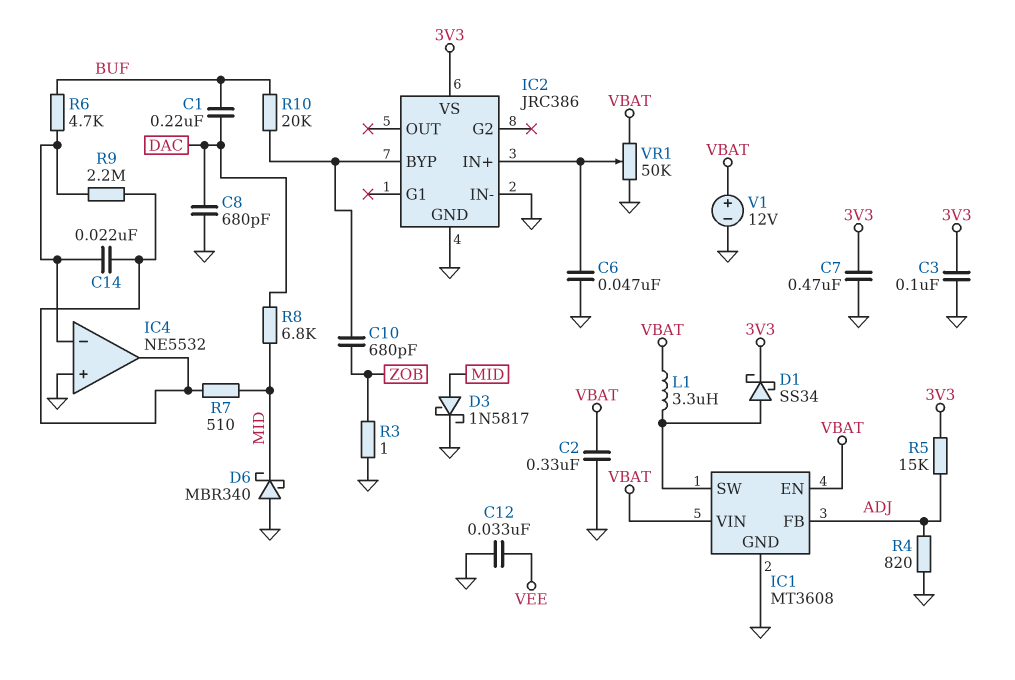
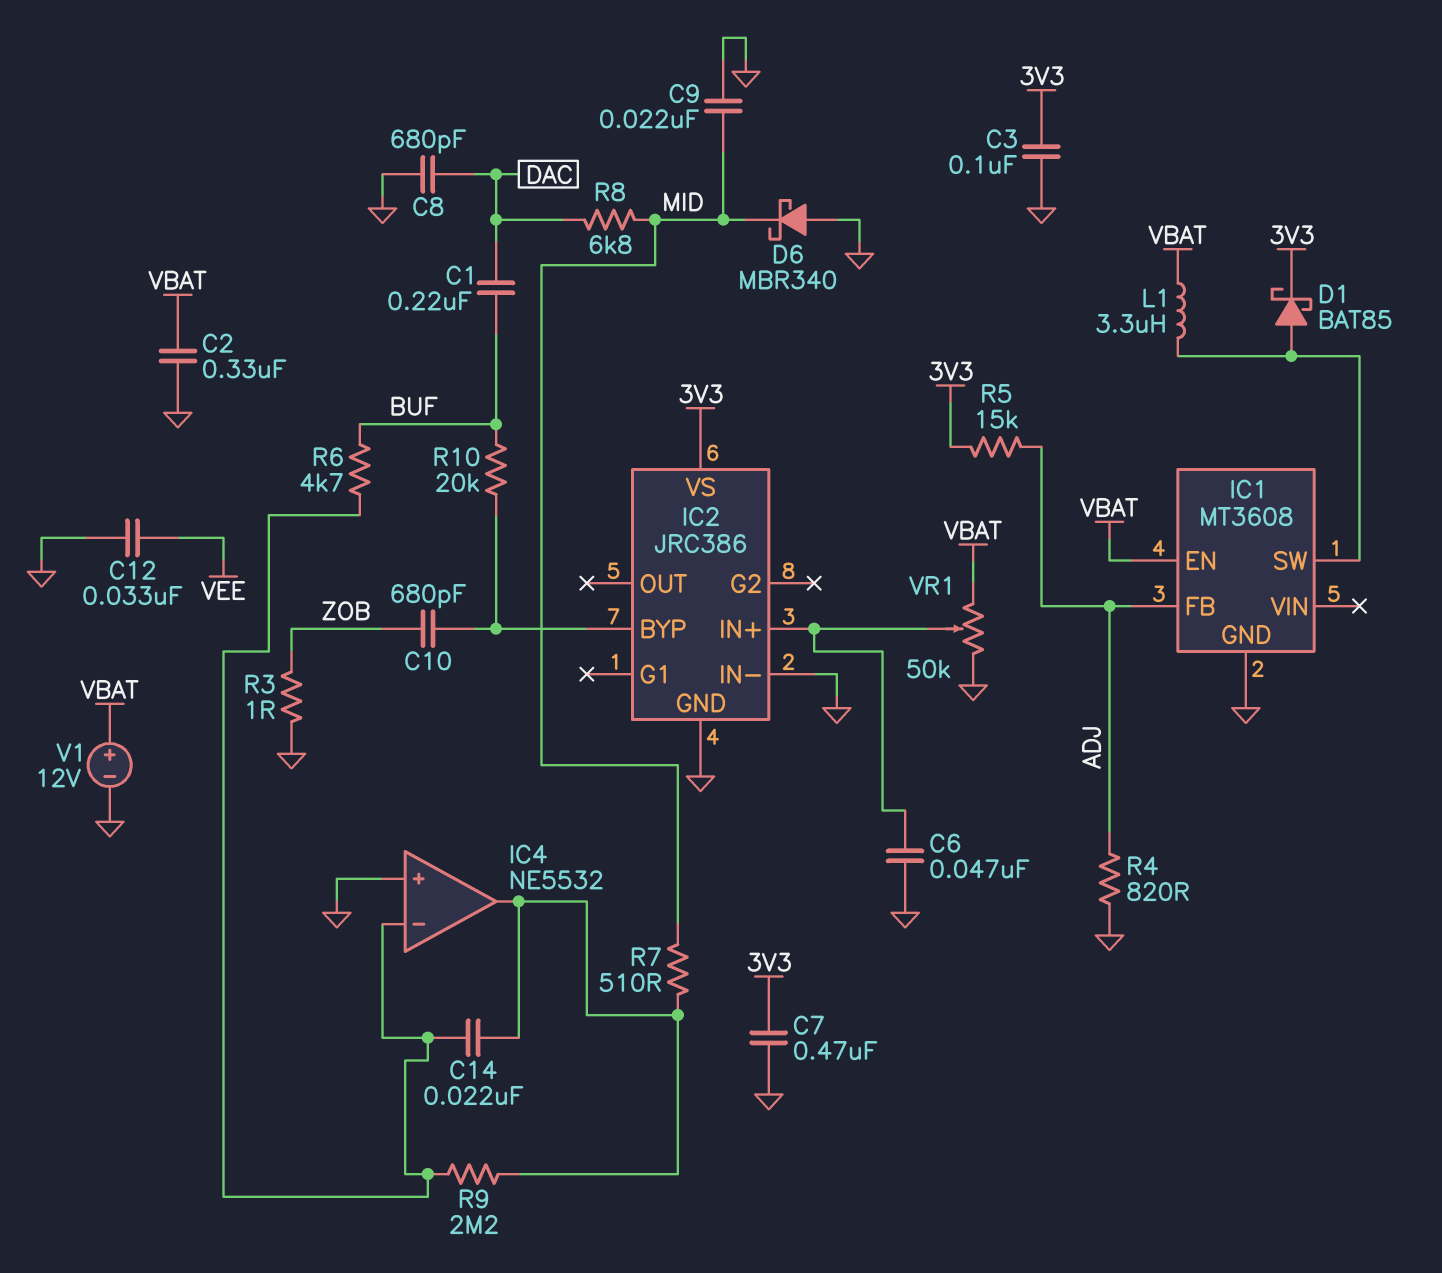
C9: none -> 22nF (GND, MID)
D1: schottky SS34 (A IC1/SW, K 3V3) -> schottky BAT85 (A IC1/SW, K 3V3)
D3: schottky 1N5817 (A MID, K GND) -> none
IC1 pin VIN: VBAT -> none

